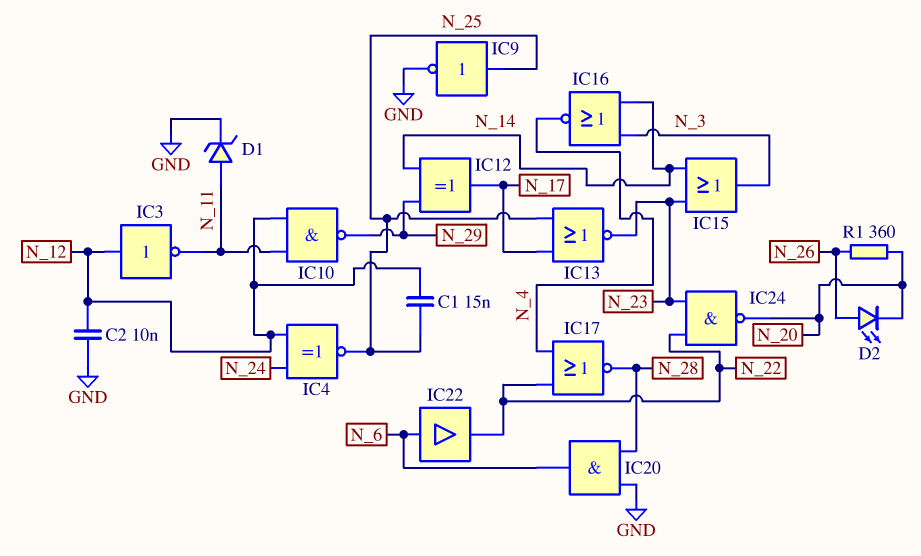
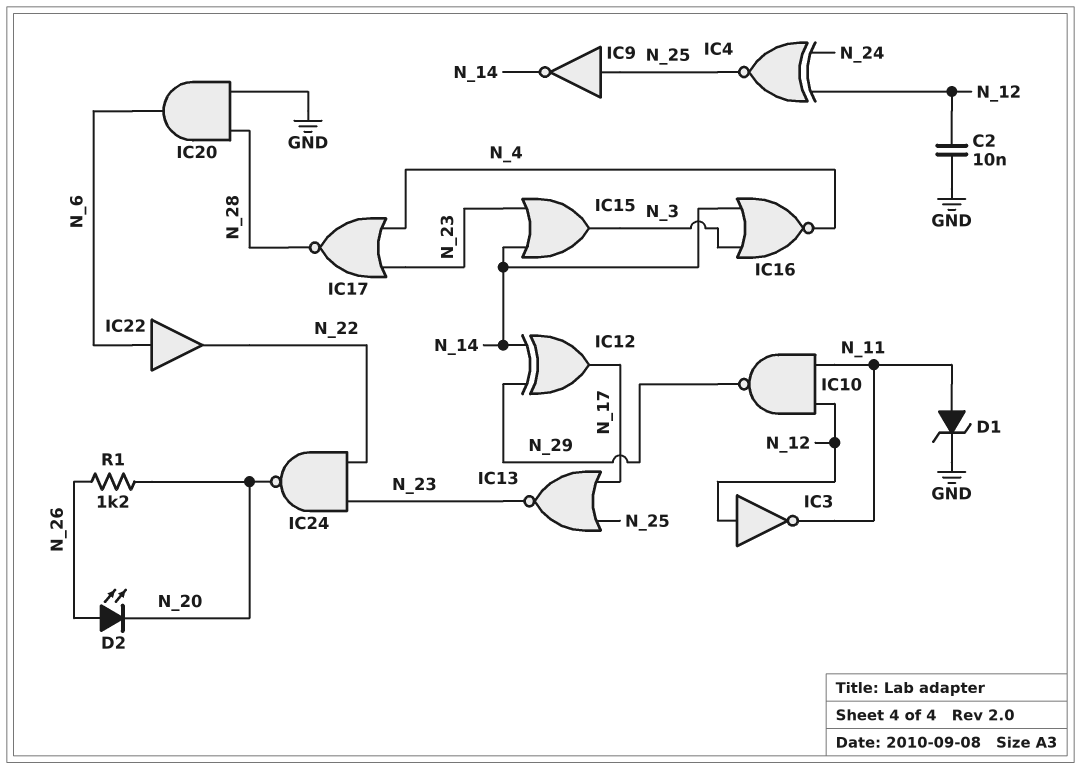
C1: 15nF (N_12, N_25) -> none
IC9: NOT (in N_25, out GND) -> NOT (in N_25, out N_14)
IC17: NOR (in N_4, in N_22, out N_28) -> NOR (in N_4, in N_23, out N_28)
R1: 360 (N_20, N_26) -> 1.2k (N_20, N_26)

